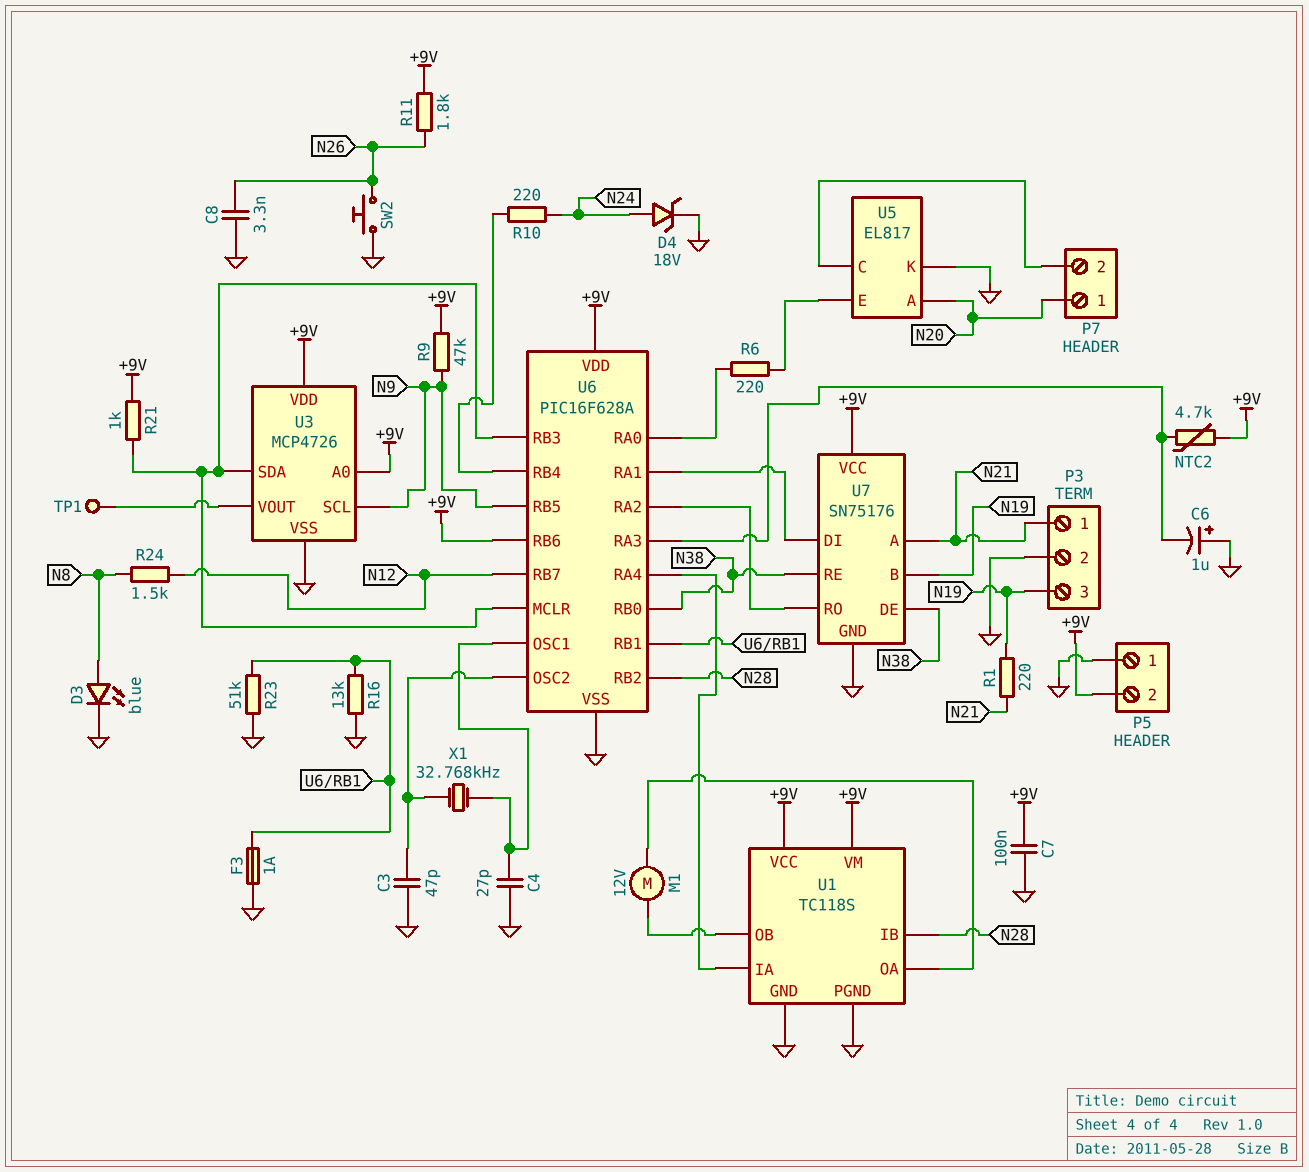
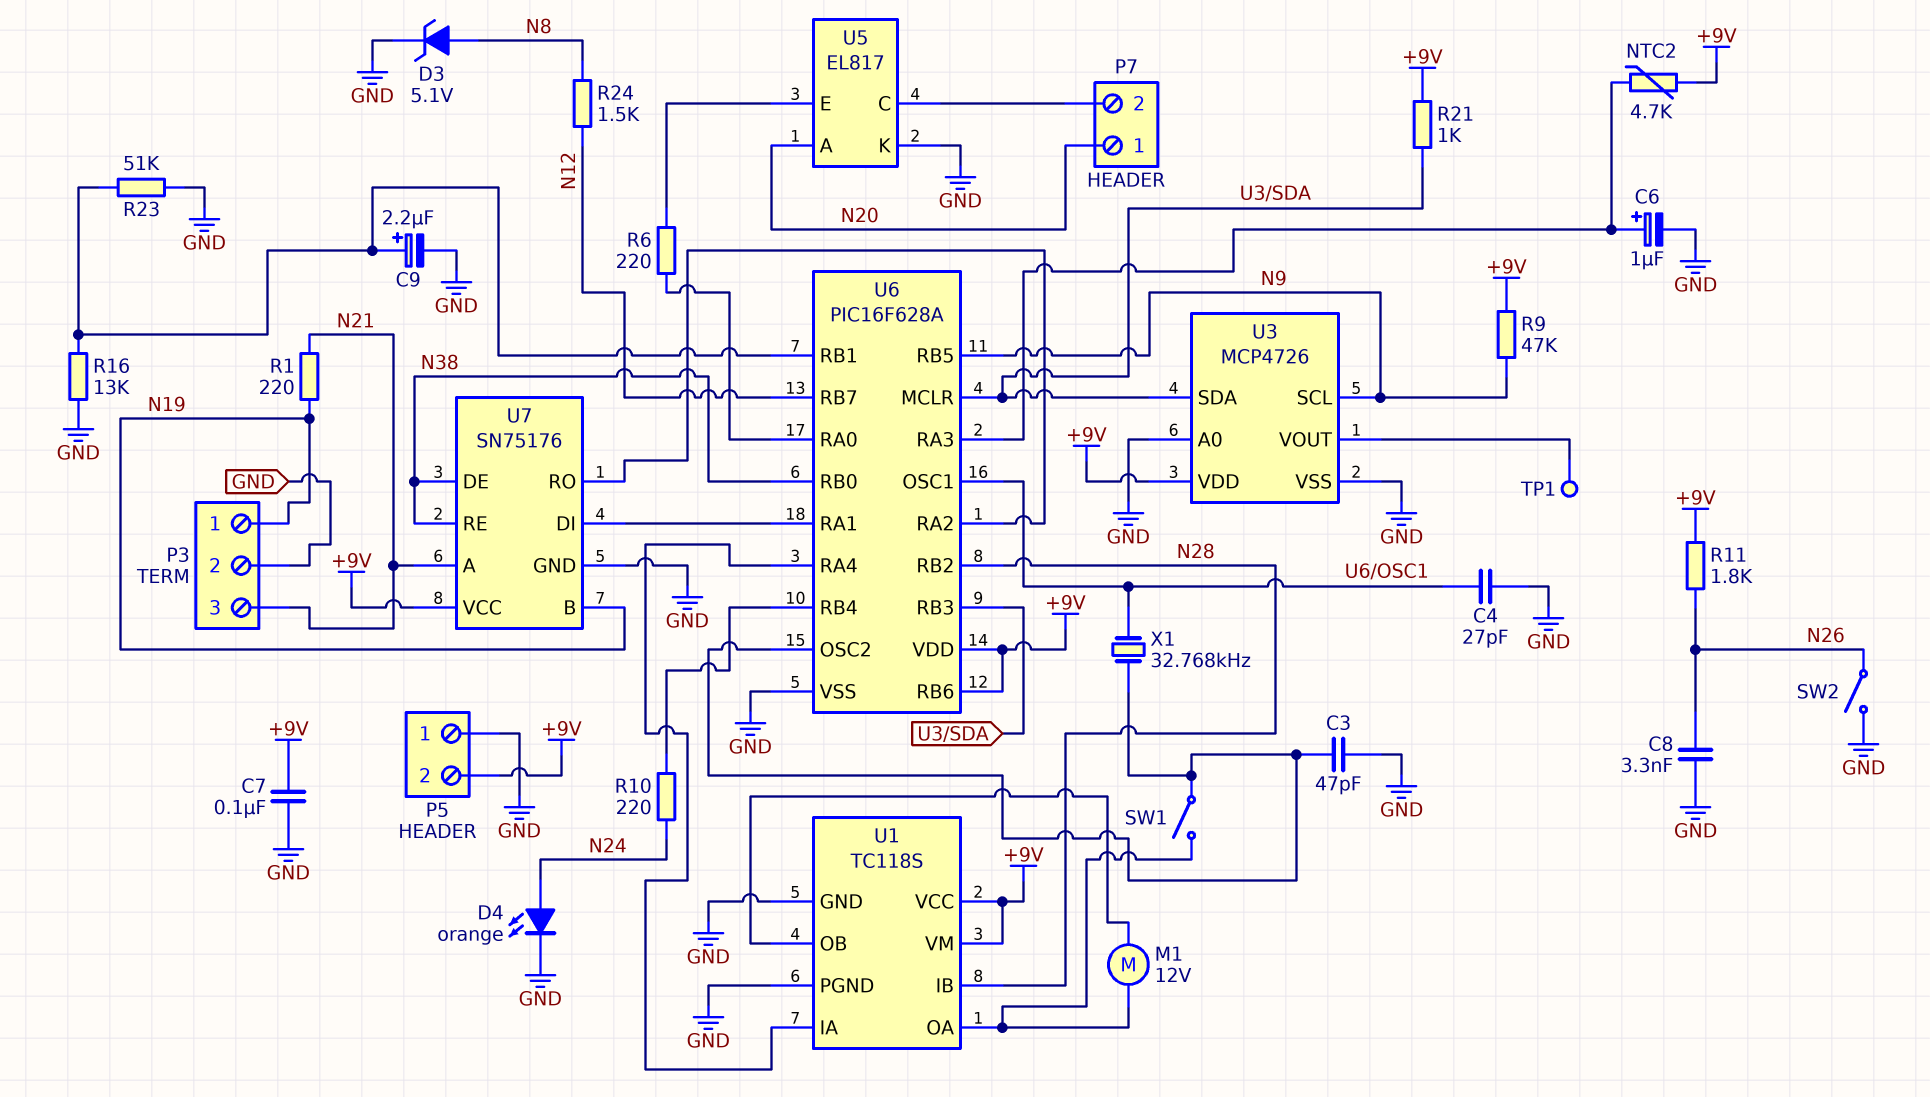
C6: 1uF (plus GND, minus U6/RA3) -> 1uF (plus U6/RA3, minus GND)
C9: none -> 2.2uF (plus U6/RB1, minus GND)
D3: LED blue (A N8, K GND) -> zener 5.1V (A N8, K GND)
D4: zener 18V (A N24, K GND) -> LED orange (A N24, K GND)
F3: 1A (GND, U6/RB1) -> none
P3 pin 1: N21 -> N19
P3 pin 3: N19 -> N21
SW1: none -> switch (U1/OA, U6/OSC2)
SW2: button (GND, N26) -> switch (GND, N26)
U3 pin A0: +9V -> GND

